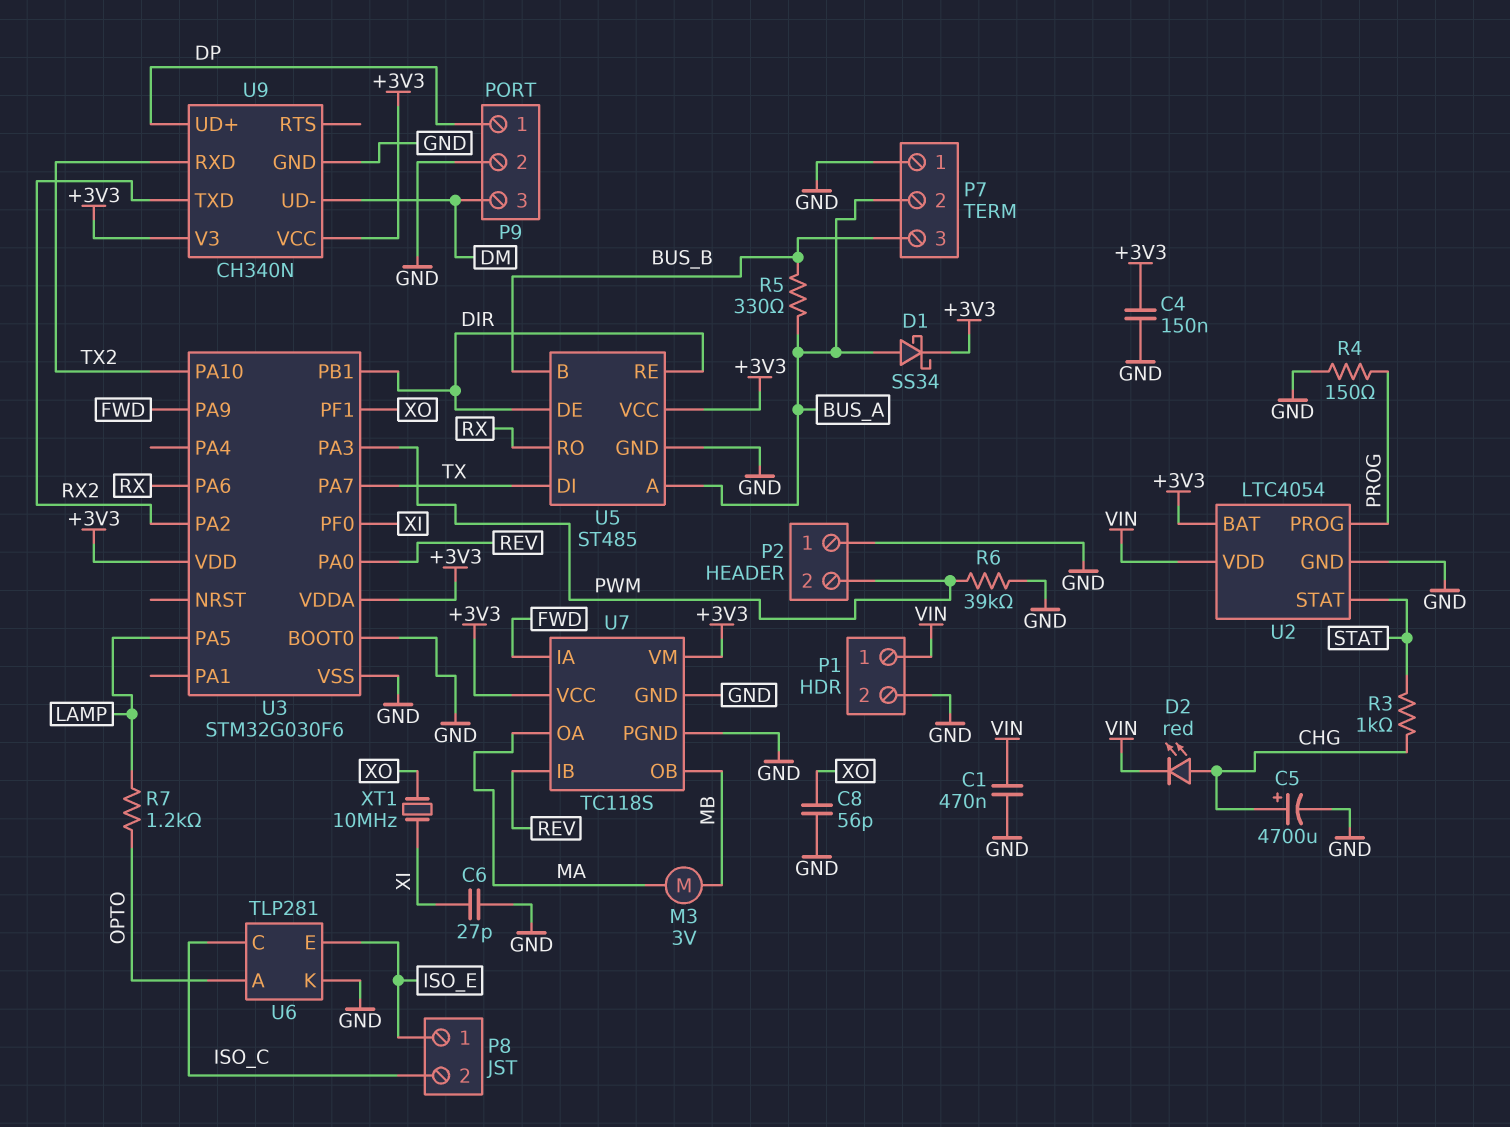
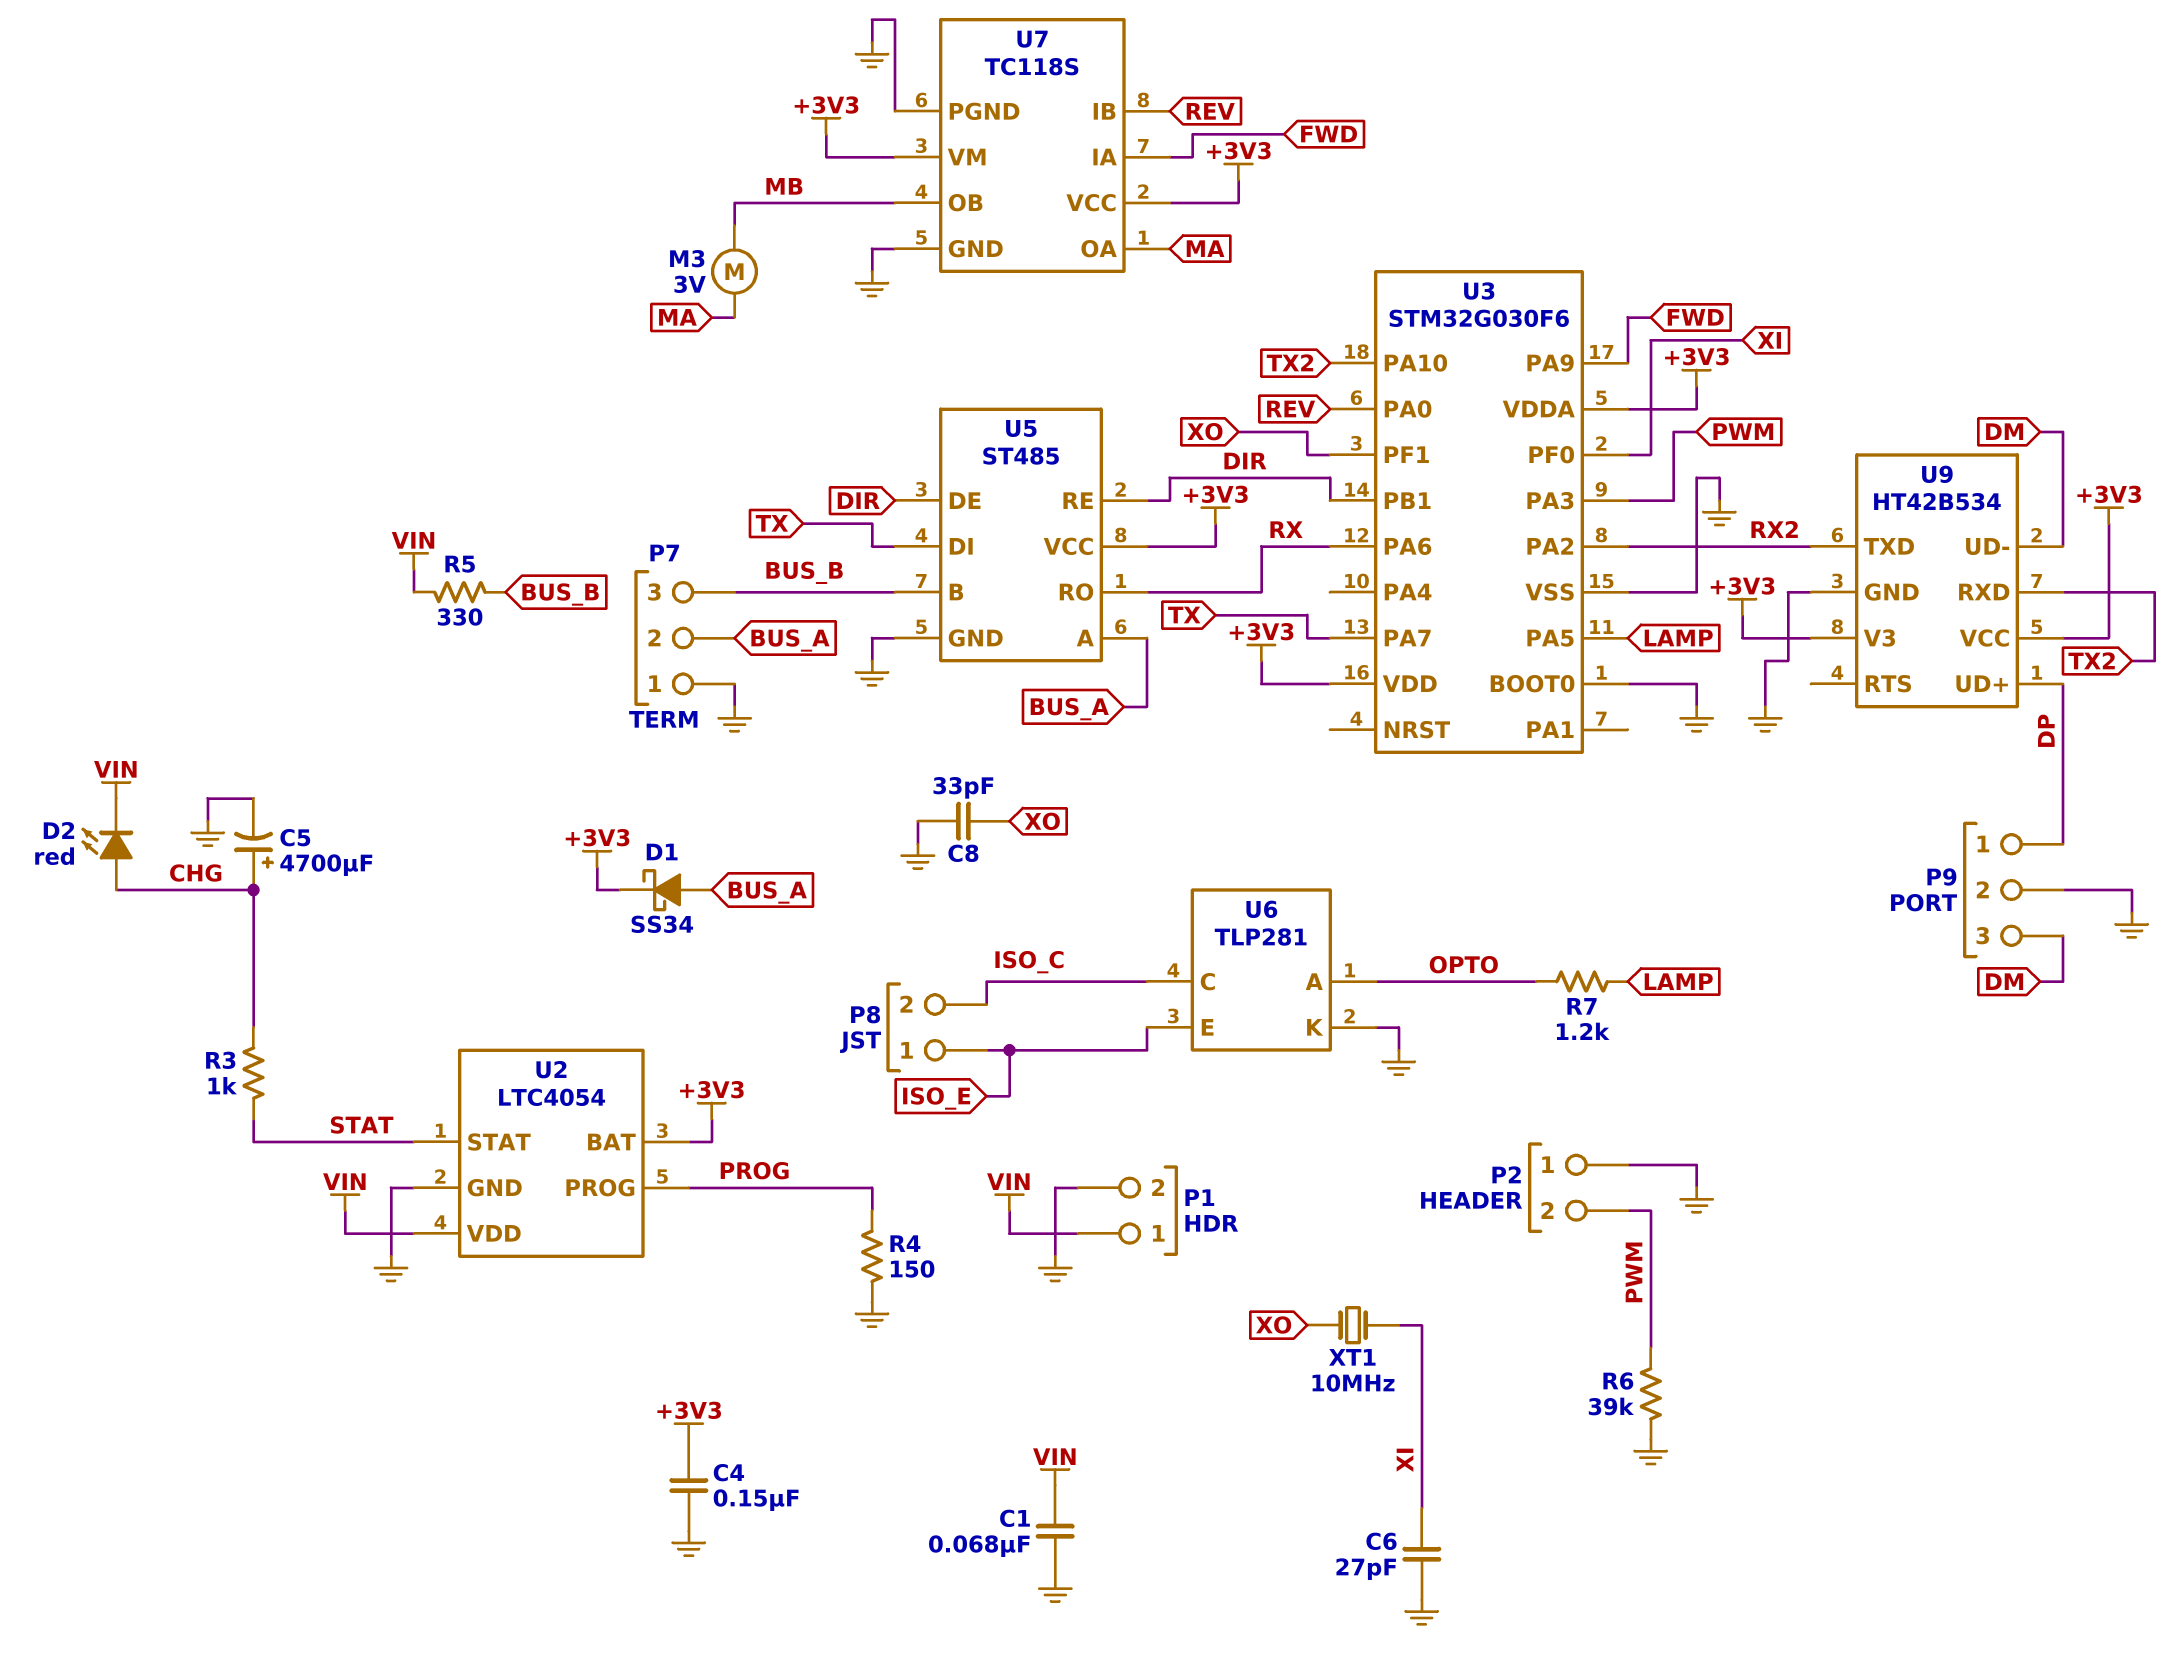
C1: 470nF (GND, VIN) -> 68nF (GND, VIN)
C8: 56pF (GND, XO) -> 33pF (GND, XO)
R5: 330 (BUS_A, BUS_B) -> 330 (BUS_B, VIN)
U9: CH340N -> HT42B534

